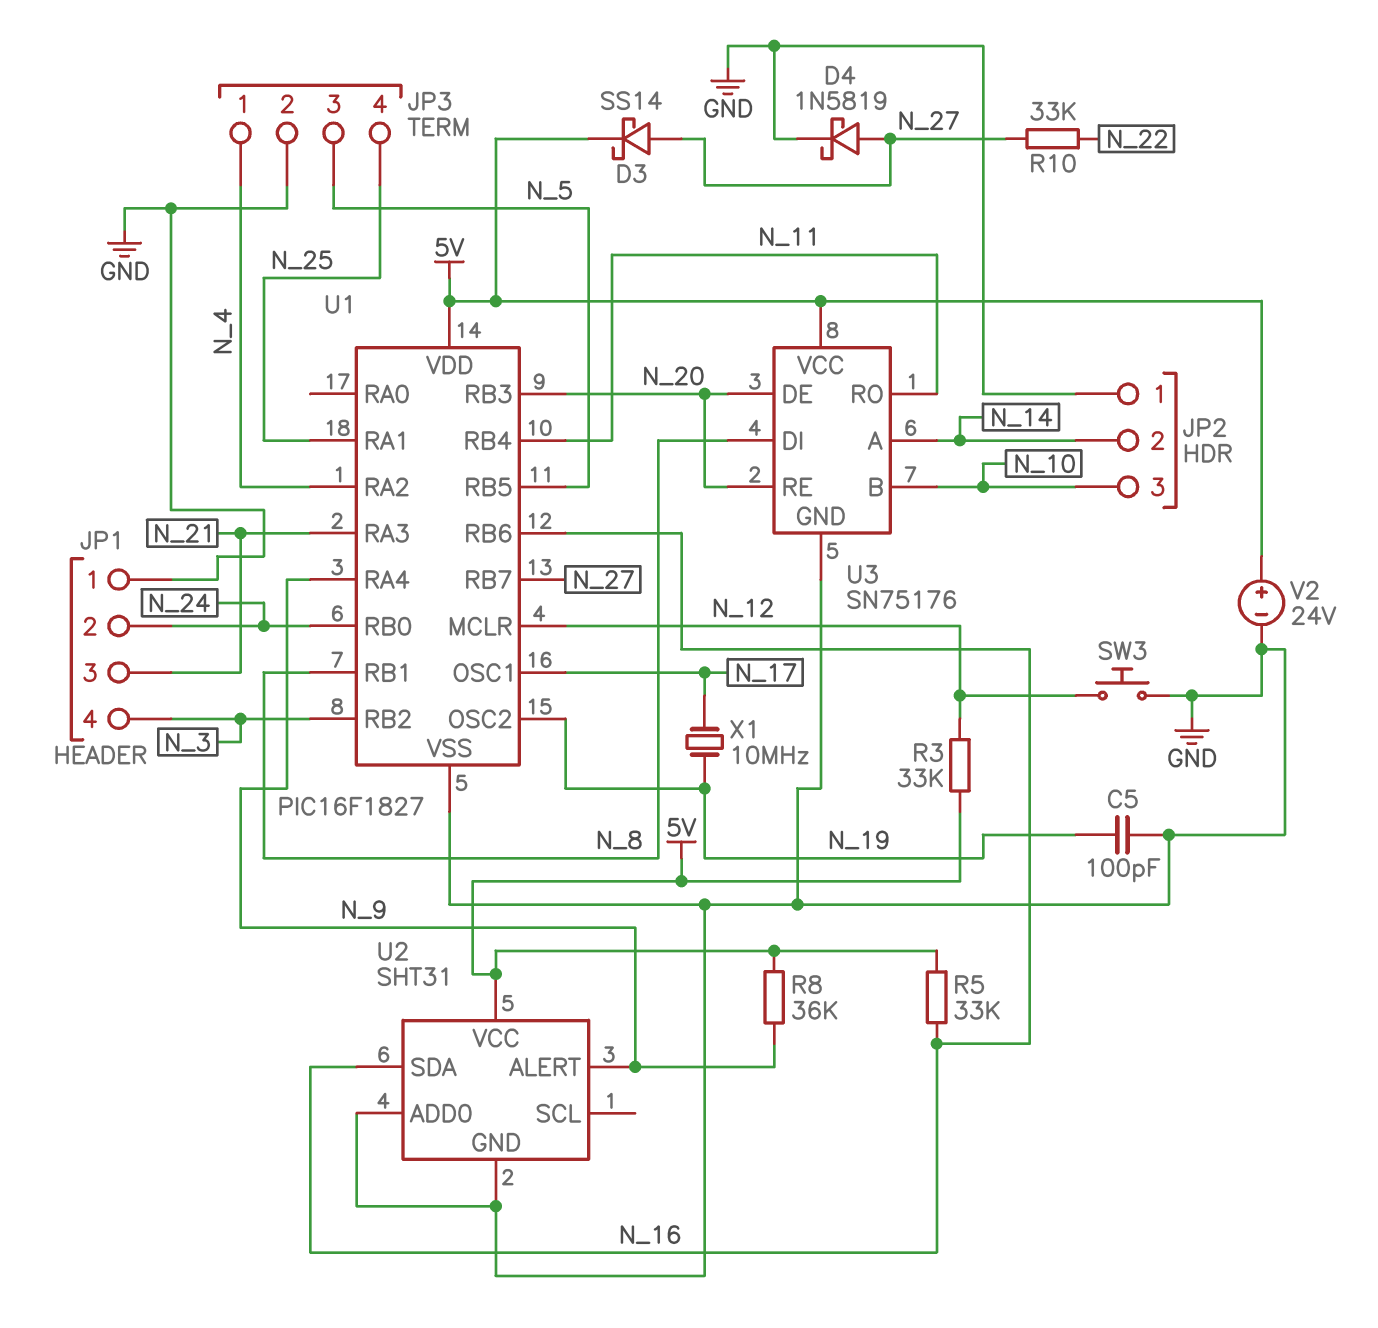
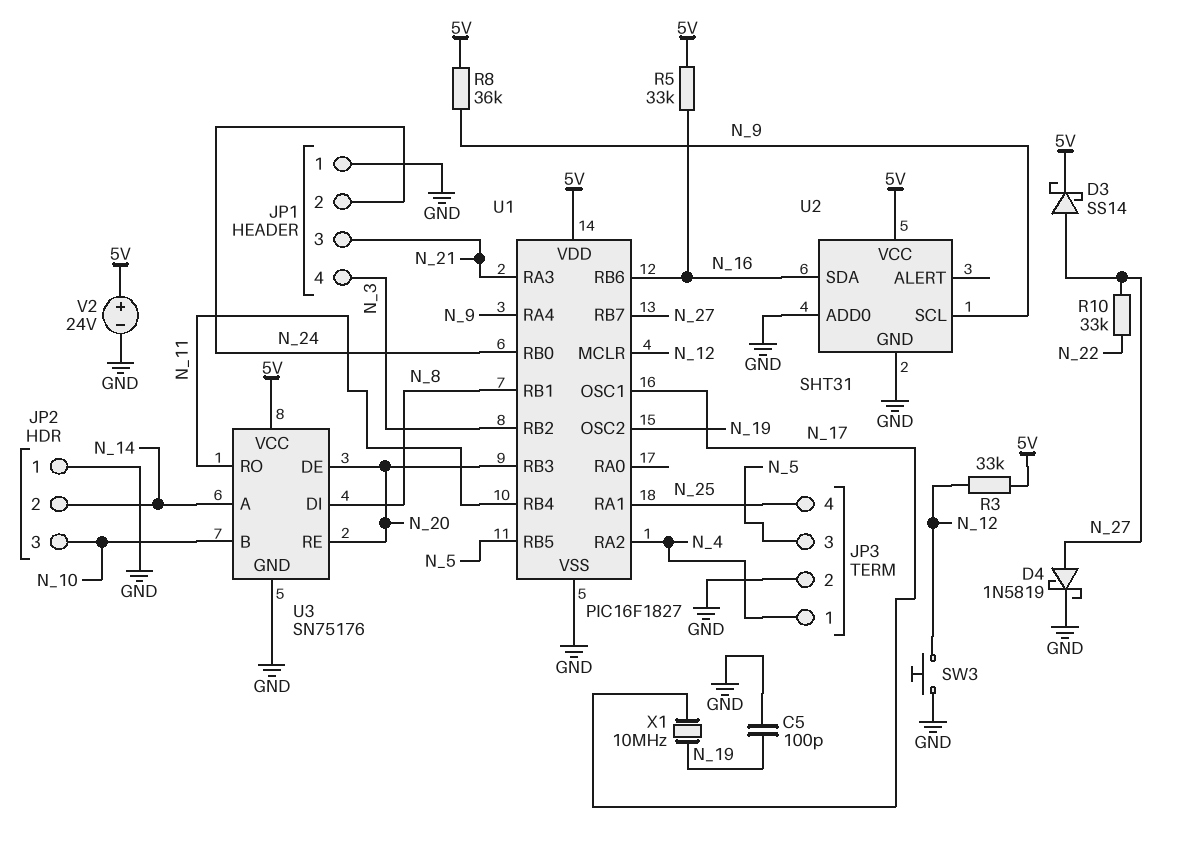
U2 pin ALERT: N_9 -> none
U2 pin SCL: none -> N_9

